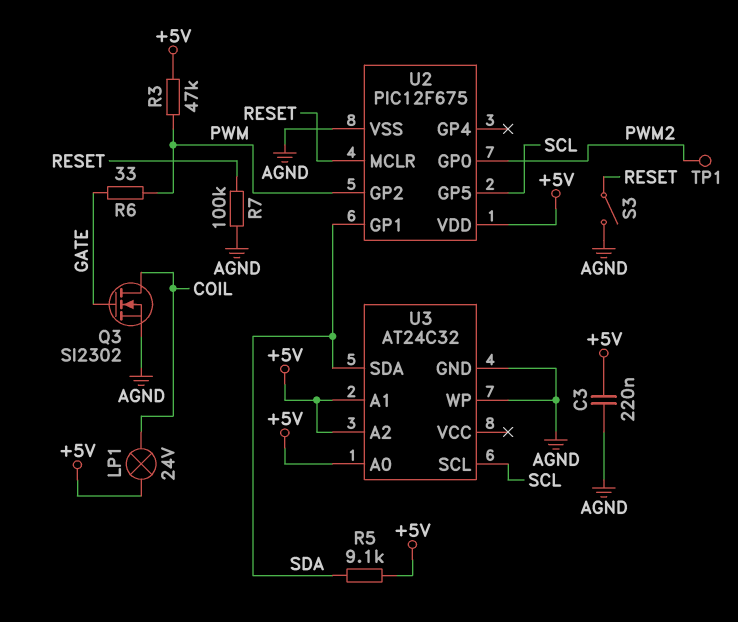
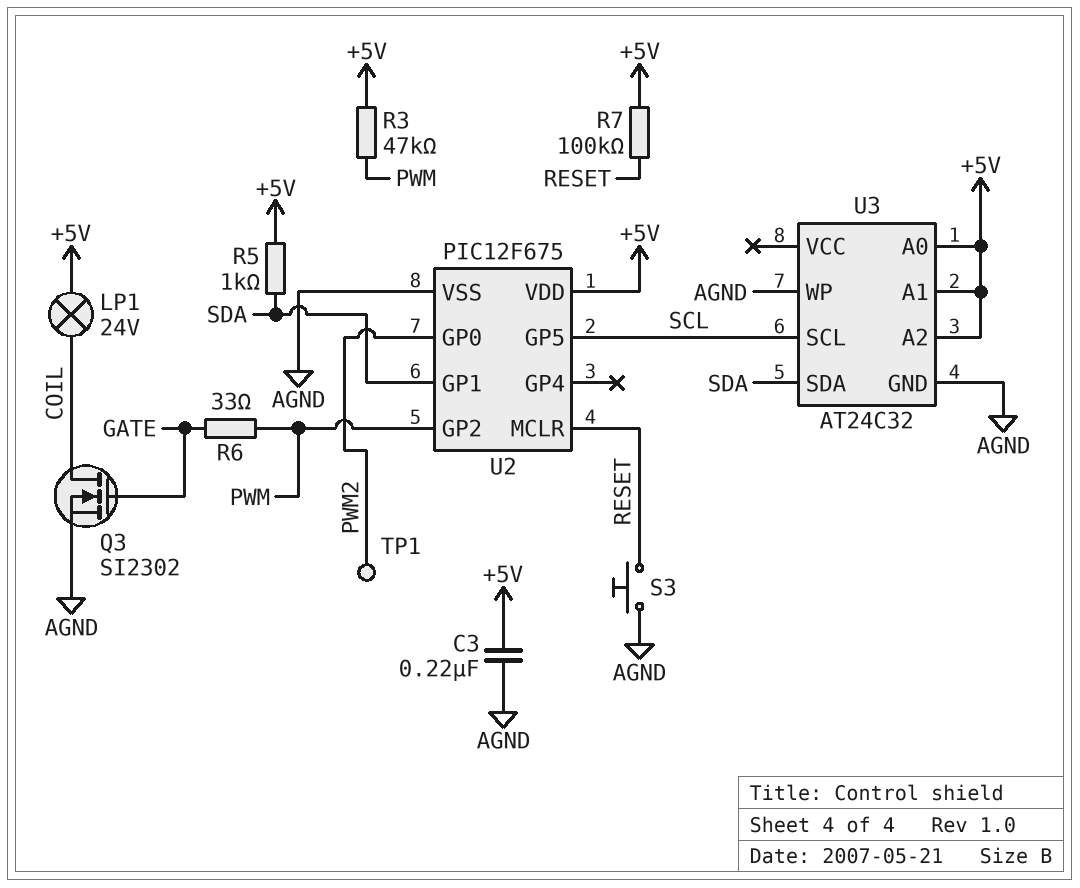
R5: 9.1k (+5V, SDA) -> 1k (+5V, SDA)
R7: 100k (AGND, RESET) -> 100k (+5V, RESET)
S3: switch (AGND, RESET) -> button (AGND, RESET)

